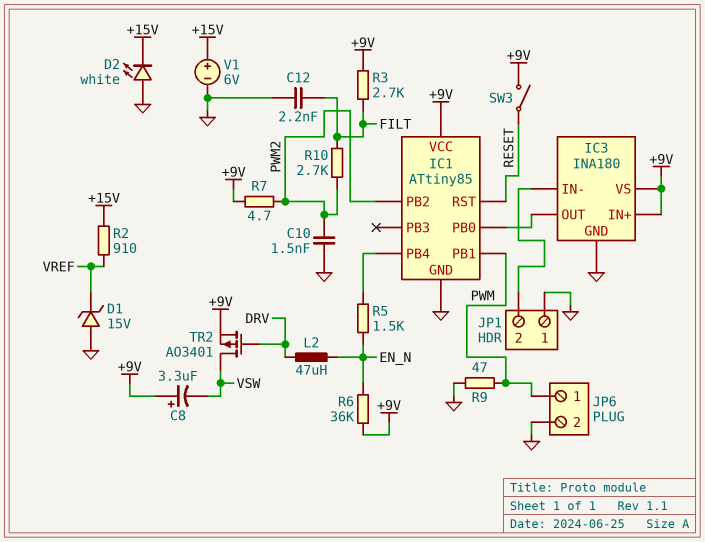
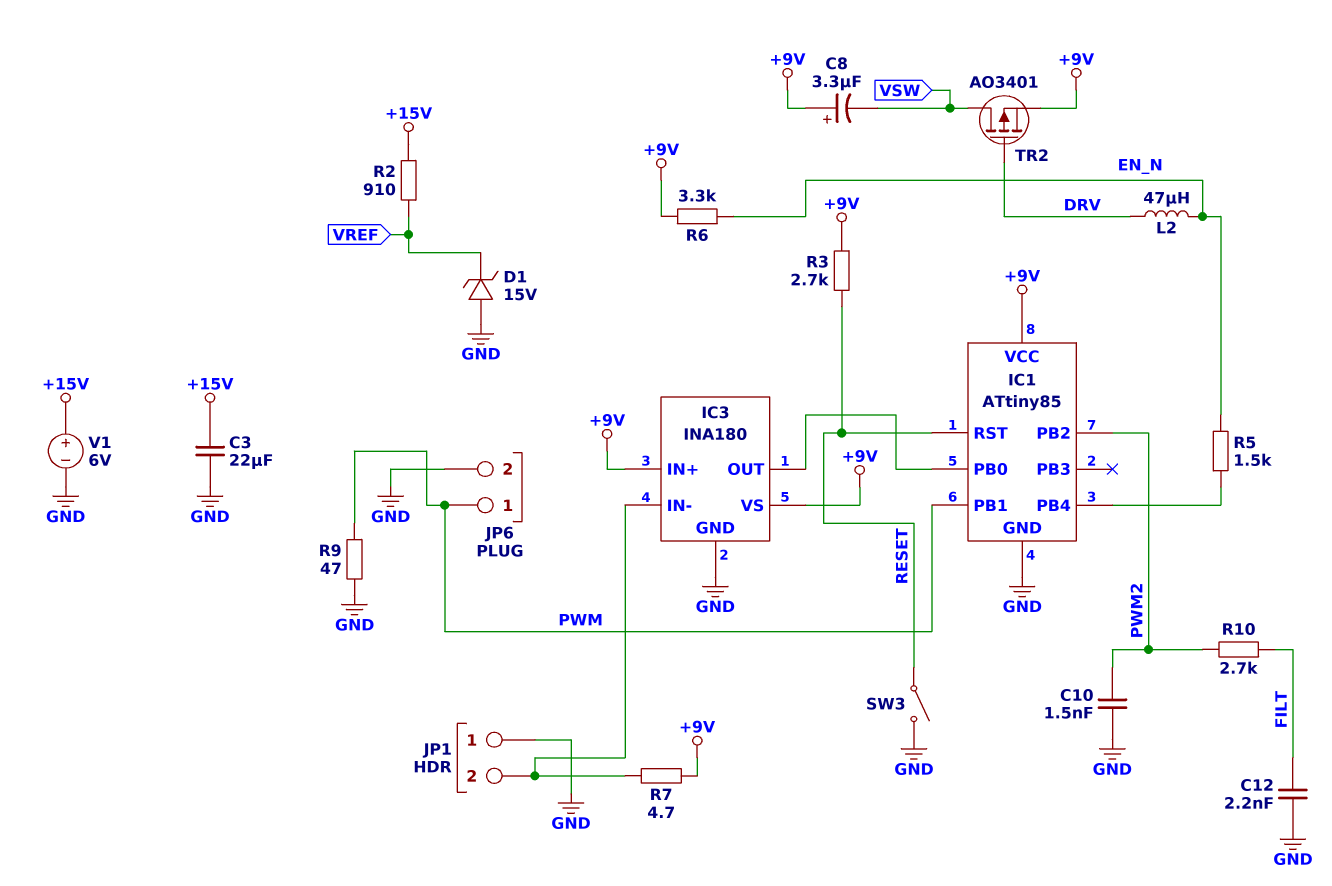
C3: none -> 22uF (+15V, GND)
D2: LED white (A GND, K +15V) -> none
R3: 2.7k (+9V, FILT) -> 2.7k (+9V, RESET)
R6: 36k (+9V, EN_N) -> 3.3k (+9V, EN_N)
R7: 4.7 (+9V, PWM2) -> 4.7 (+9V, IC3/IN-)
SW3: switch (+9V, RESET) -> switch (GND, RESET)

